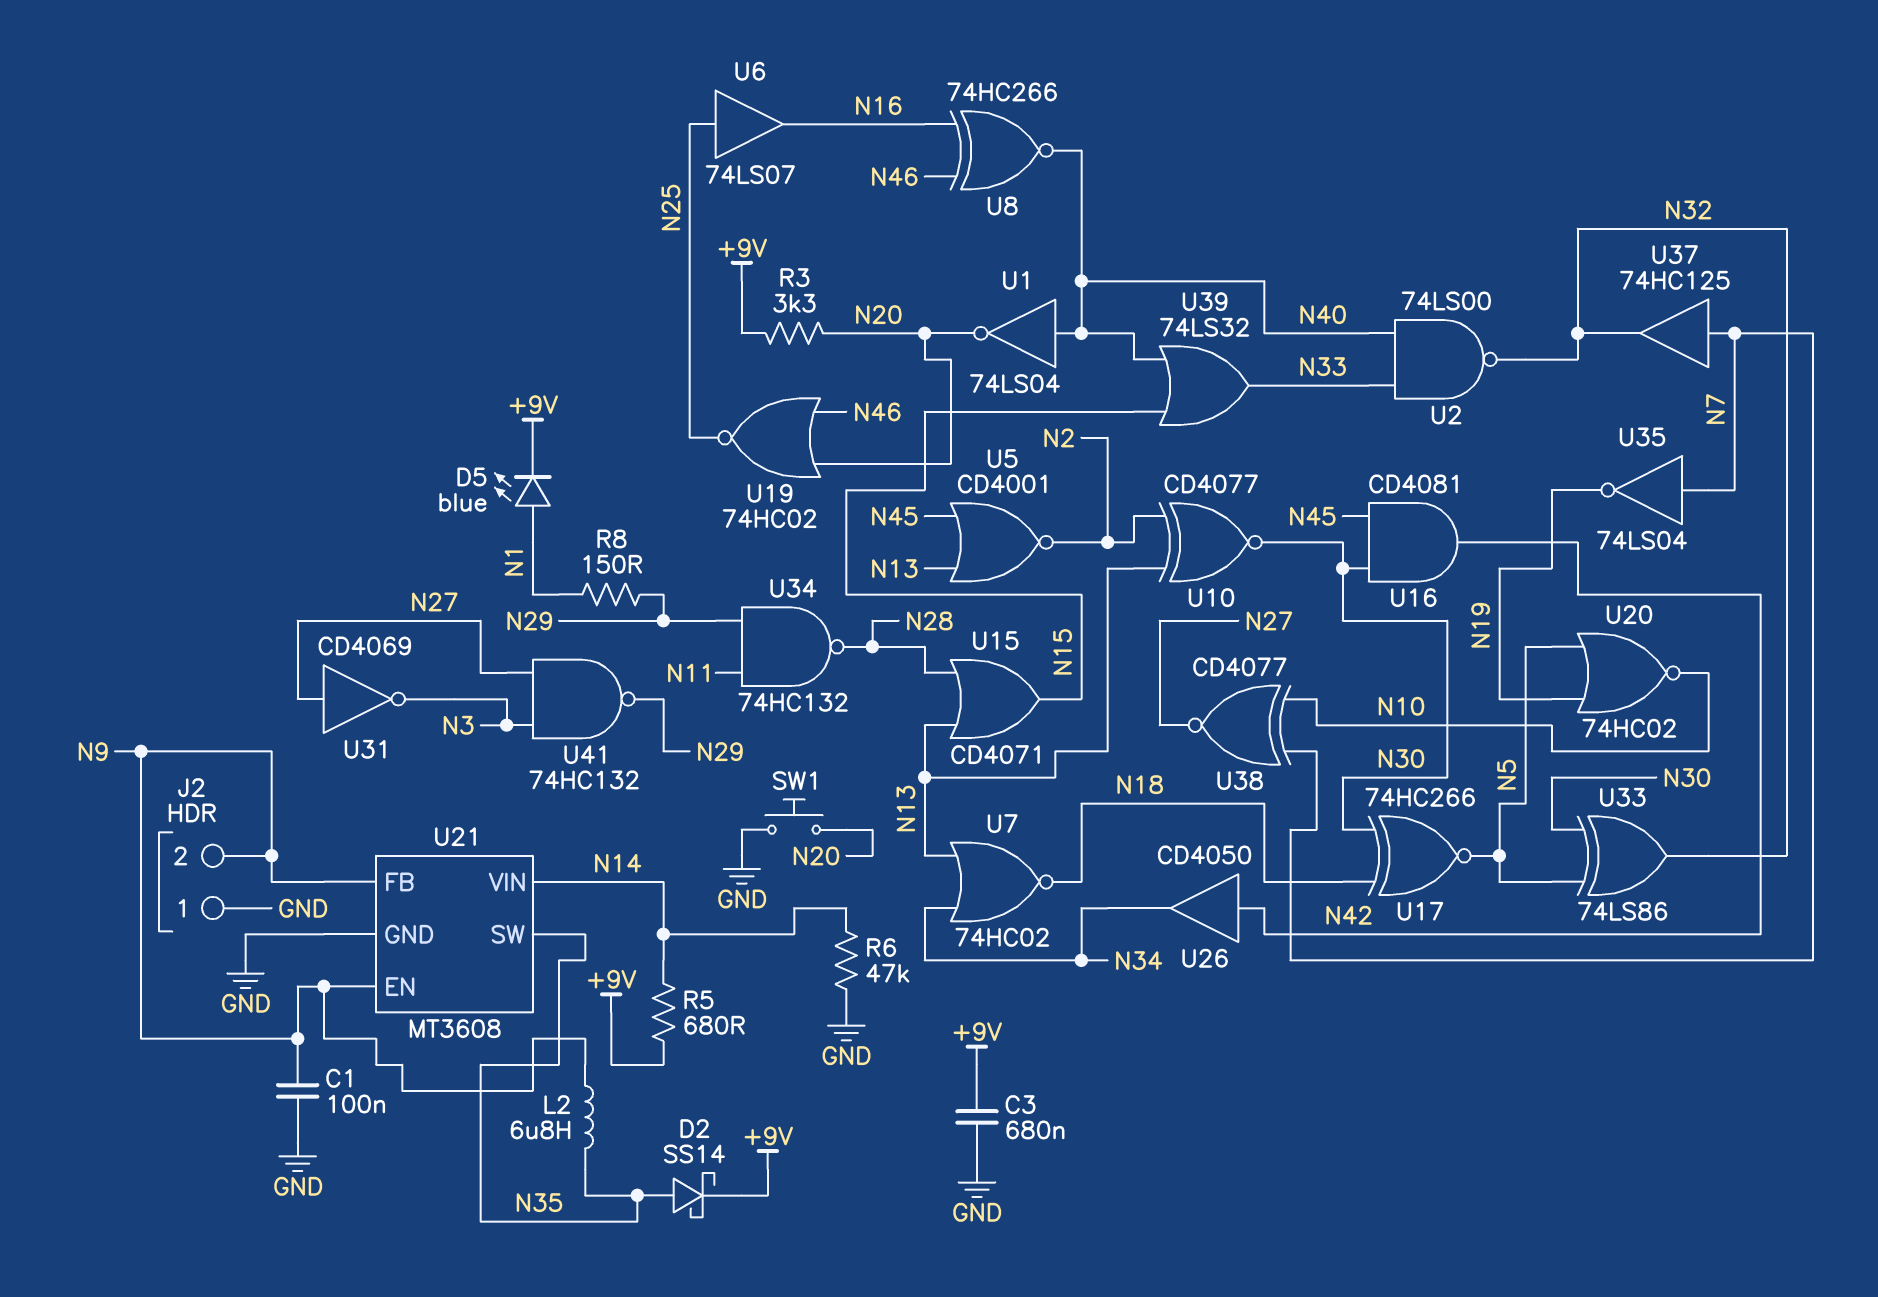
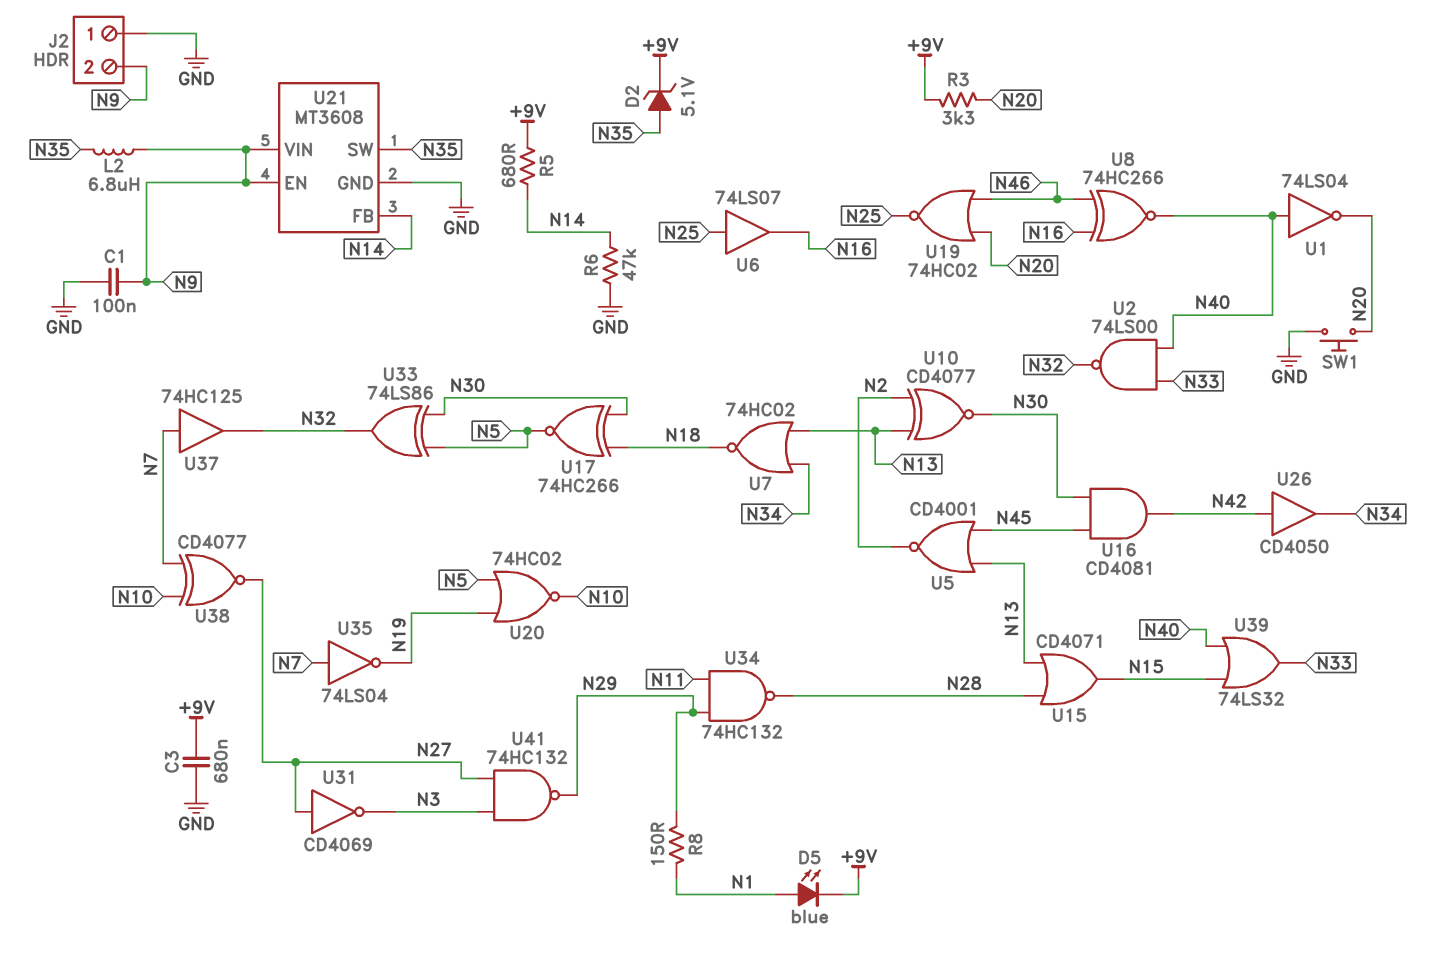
D2: schottky SS14 (A N35, K +9V) -> zener 5.1V (A N35, K +9V)
U21 pin FB: N9 -> N14
U21 pin VIN: N14 -> N9

